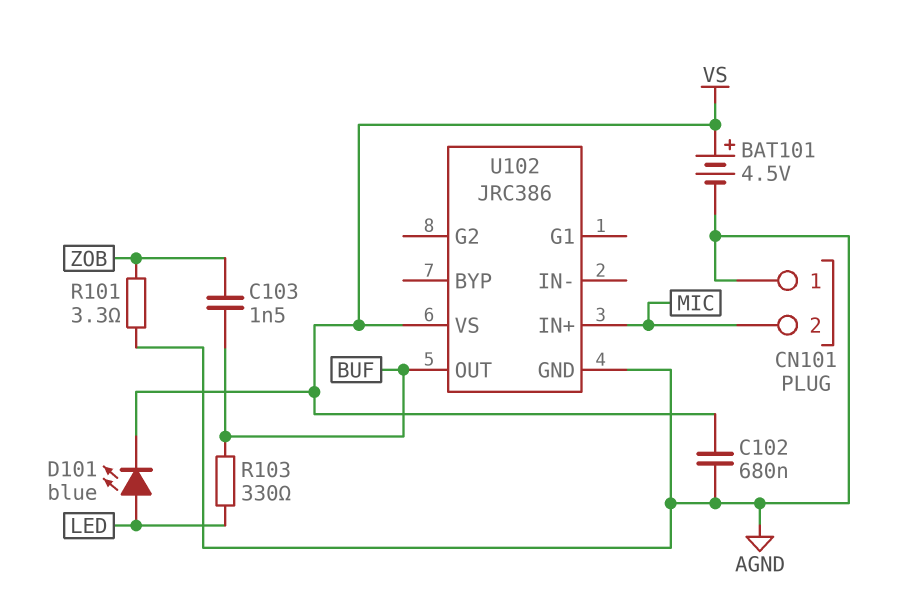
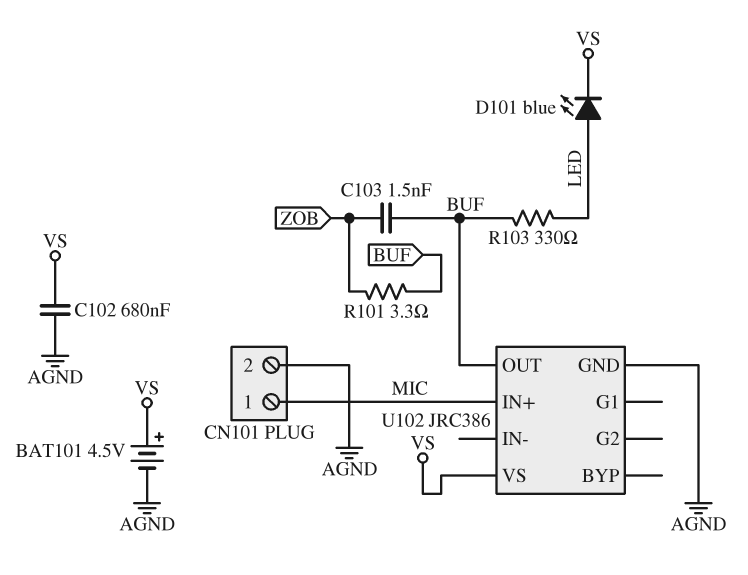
CN101 pin 1: AGND -> MIC
CN101 pin 2: MIC -> AGND
R101: 3.3 (AGND, ZOB) -> 3.3 (BUF, ZOB)

